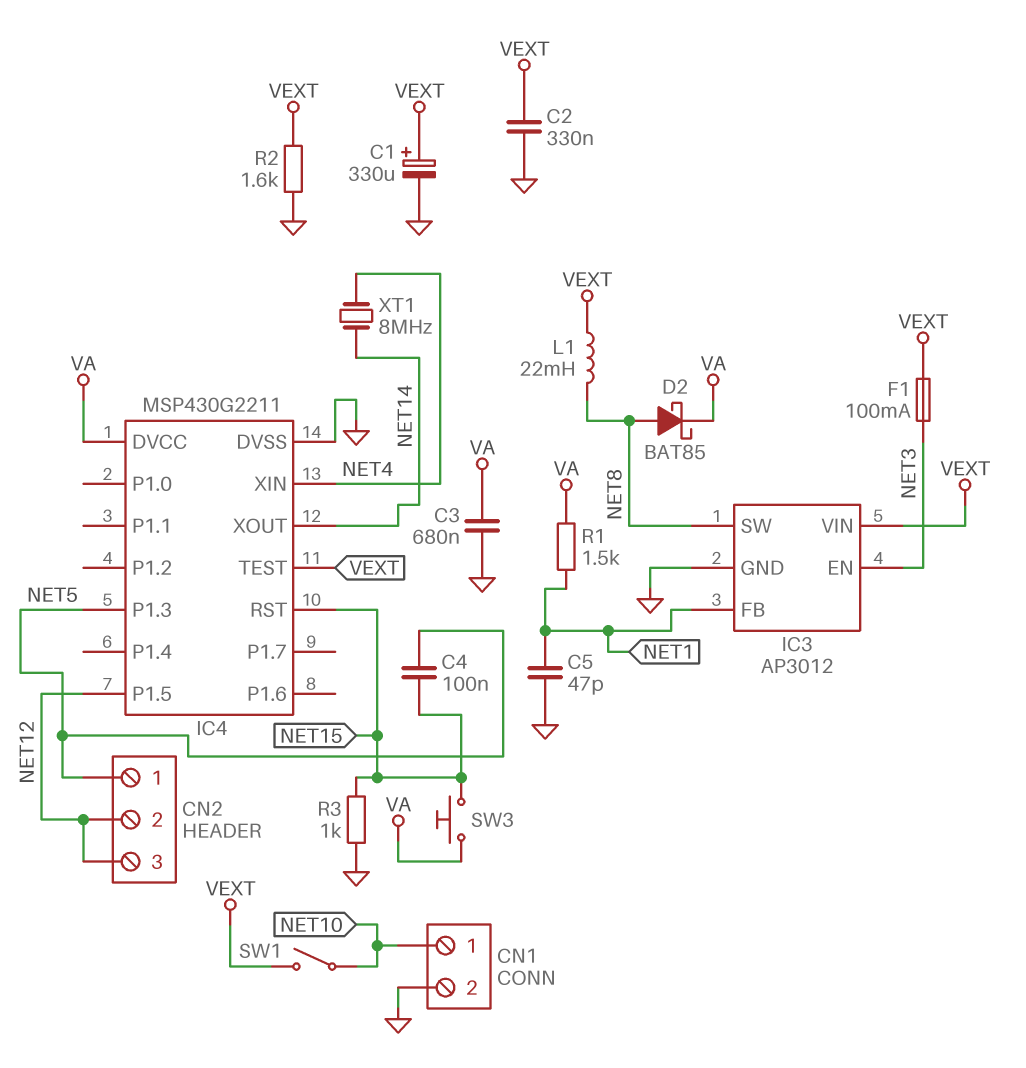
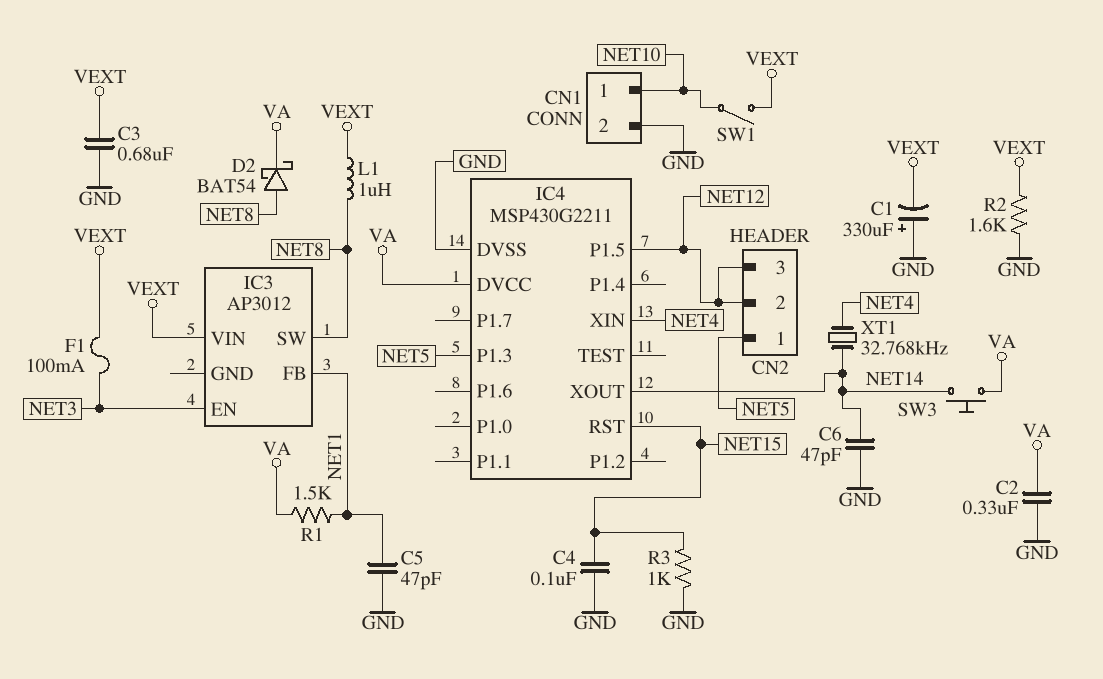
C1: 330uF (plus VEXT, minus GND) -> 330uF (plus GND, minus VEXT)
C2: 330nF (GND, VEXT) -> 330nF (GND, VA)
C3: 680nF (GND, VA) -> 680nF (GND, VEXT)
C4: 100nF (NET5, NET15) -> 100nF (GND, NET15)
C6: none -> 47pF (GND, NET14)
D2: schottky BAT85 (A NET8, K VA) -> schottky BAT54 (A NET8, K VA)
IC3 pin GND: GND -> none
IC4 pin TEST: VEXT -> none
L1: 22mH (NET8, VEXT) -> 1uH (NET8, VEXT)
SW3: button (NET15, VA) -> button (NET14, VA)
XT1: 8MHz (NET4, NET14) -> 32.768kHz (NET4, NET14)

